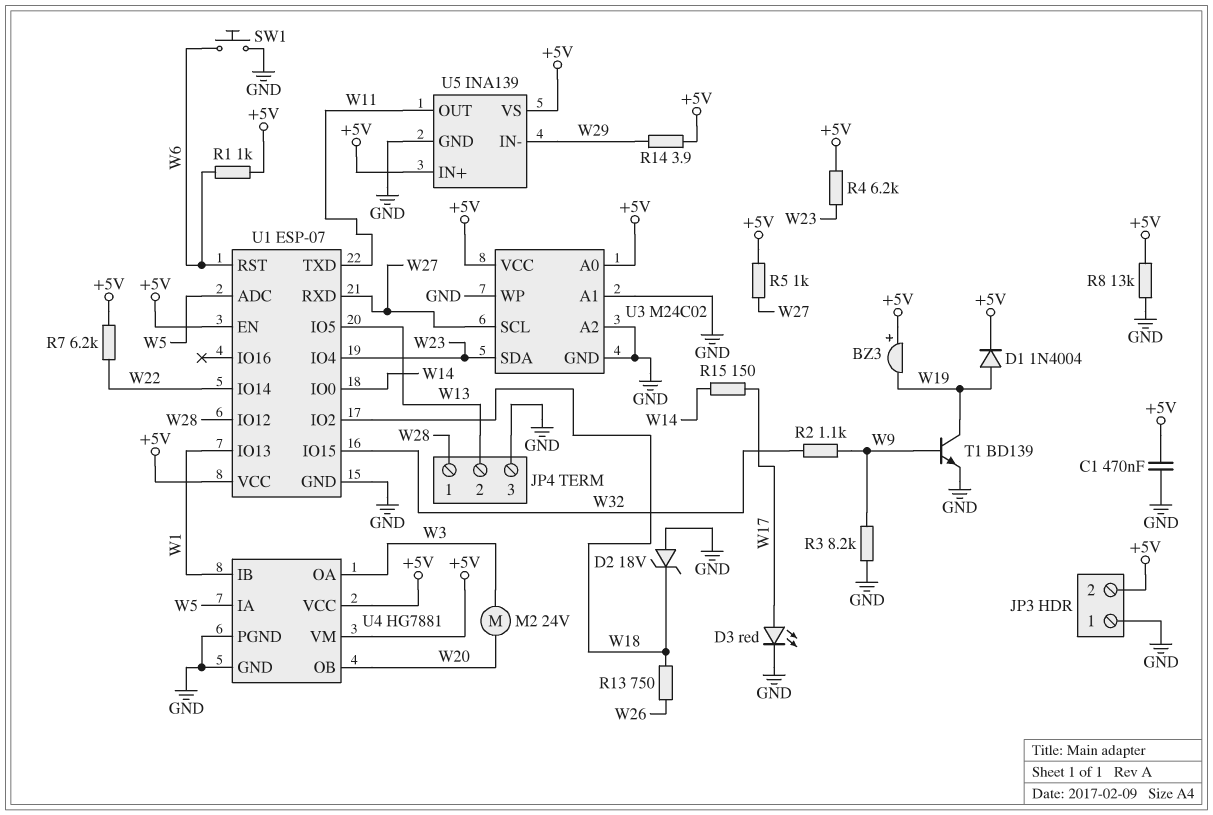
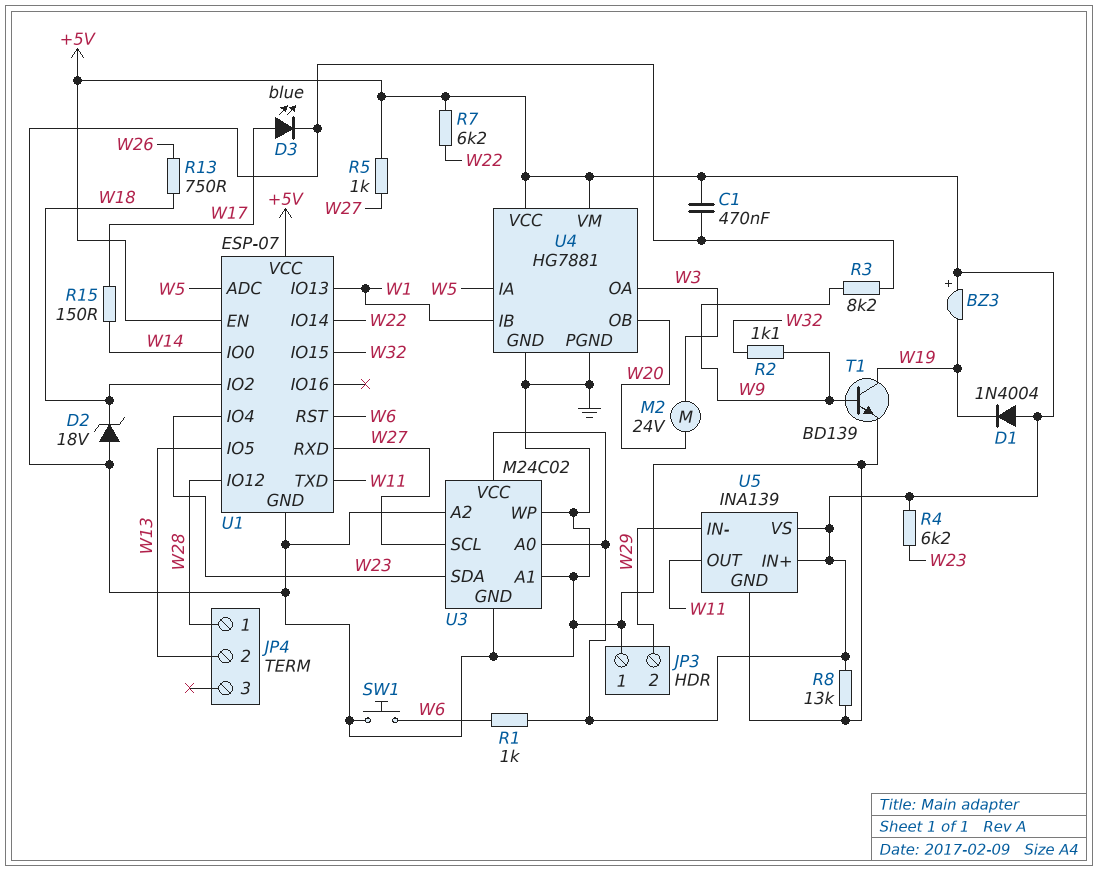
D1: diode 1N4004 (A W19, K +5V) -> diode 1N4004 (A +5V, K W19)
D3: LED red (A W17, K GND) -> LED blue (A W17, K GND)
JP3 pin 2: +5V -> W29
JP4 pin 3: GND -> none
R14: 3.9 (+5V, W29) -> none

